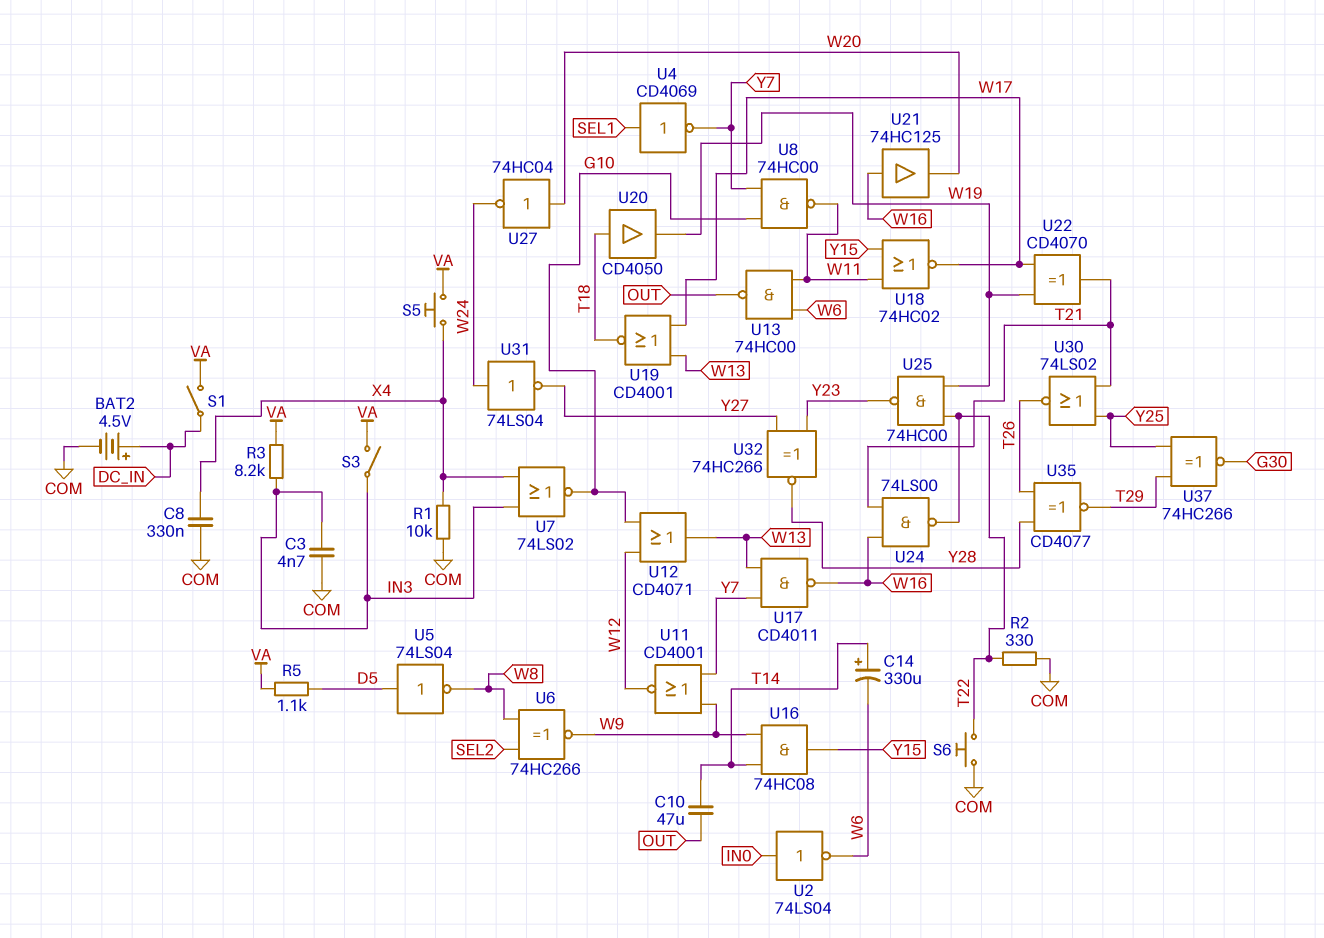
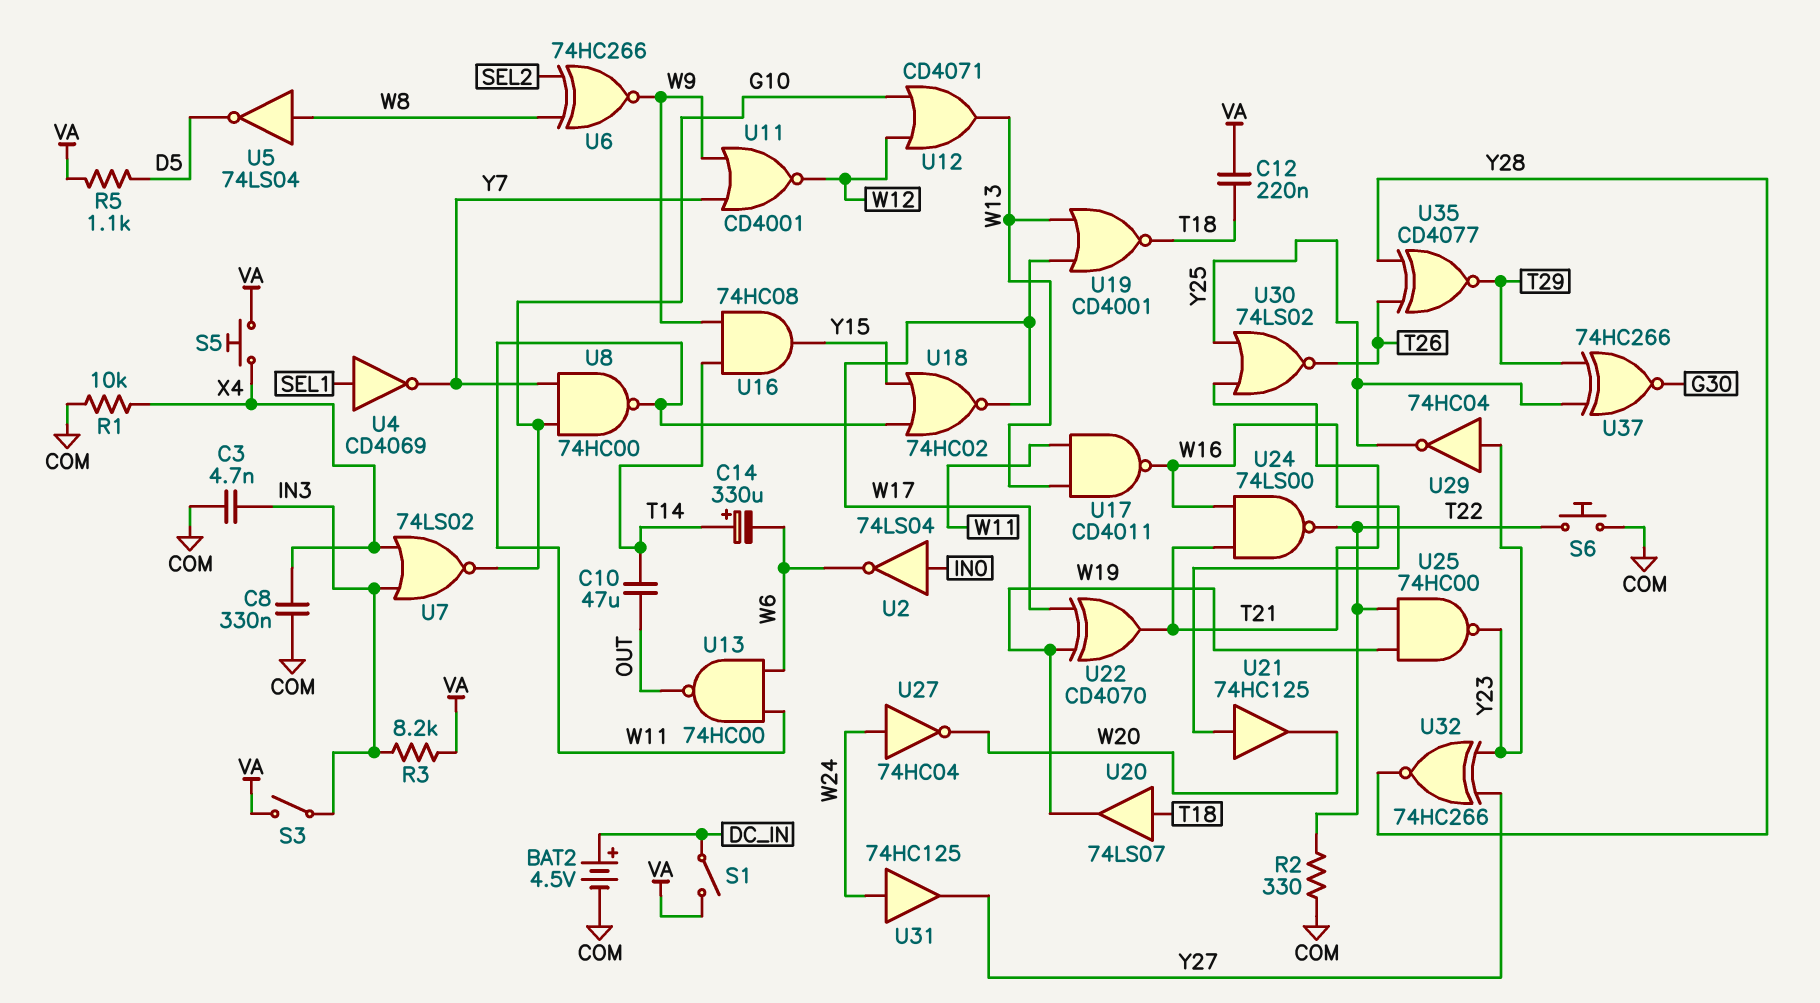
C12: none -> 220nF (T18, VA)
U5: NOT 74LS04 (in D5, out W8) -> NOT 74LS04 (in W8, out D5)
U17: NAND CD4011 (in W13, in Y7, out W16) -> NAND CD4011 (in W11, in W13, out W16)
U20: buffer CD4050 (in T18, out W19) -> buffer 74LS07 (in T18, out W19)
U27: NOT 74HC04 (in W20, out W24) -> NOT 74HC04 (in W24, out W20)
U29: none -> NOT 74HC04 (in Y23, out Y25)
U31: NOT 74LS04 (in W24, out Y27) -> buffer 74HC125 (in W24, out Y27)

